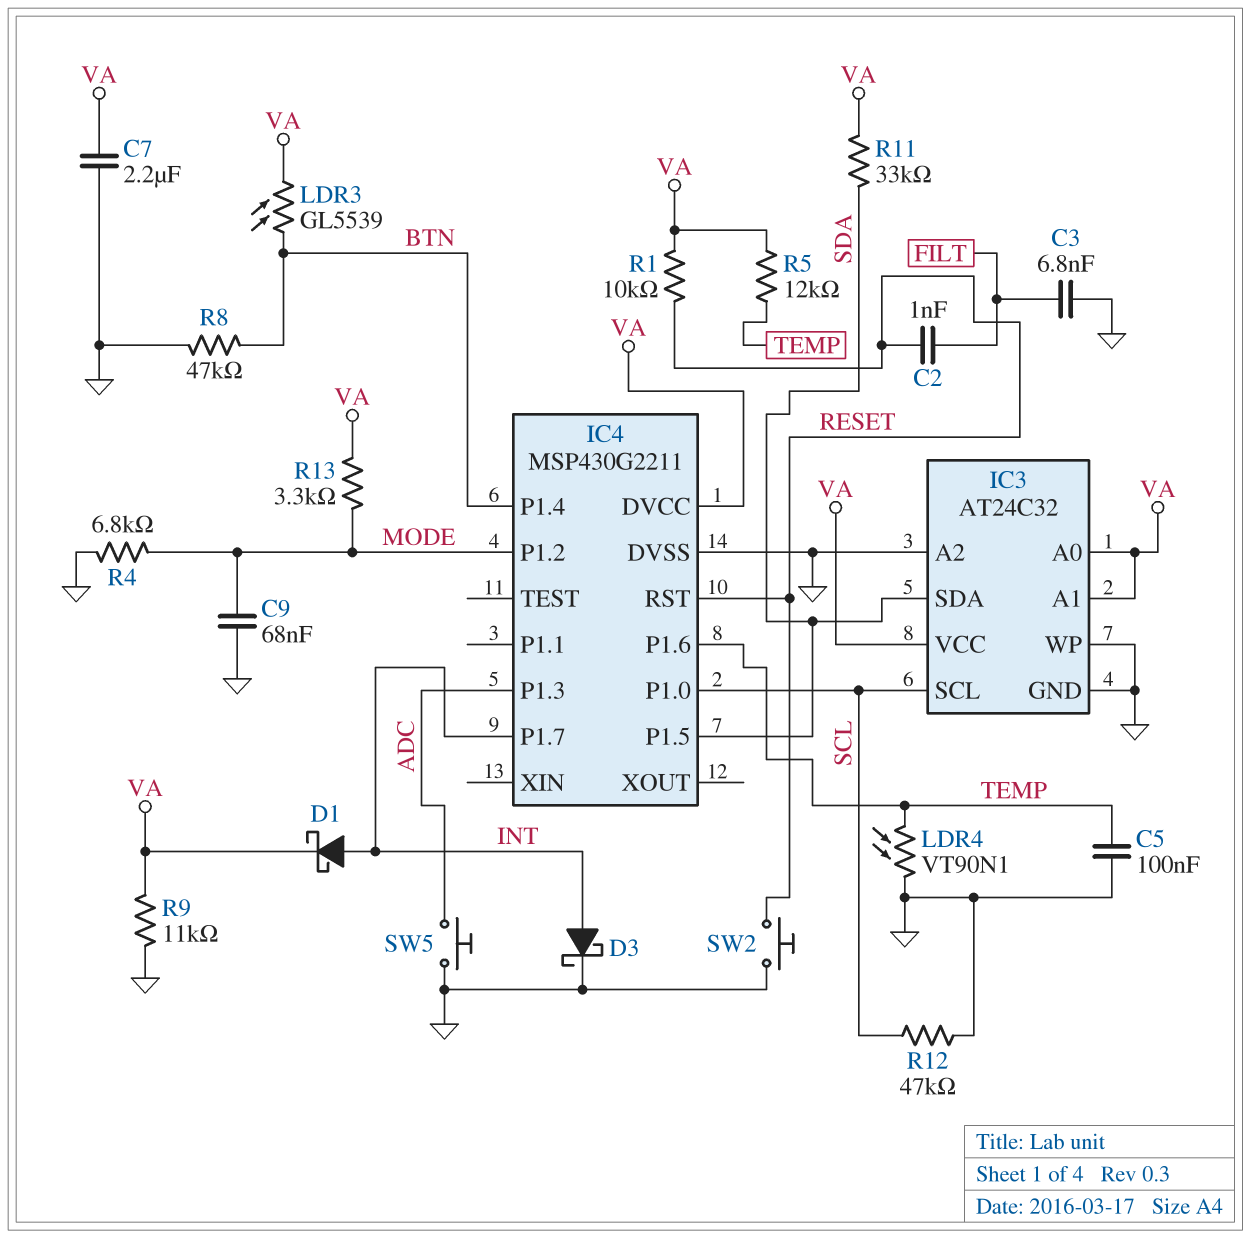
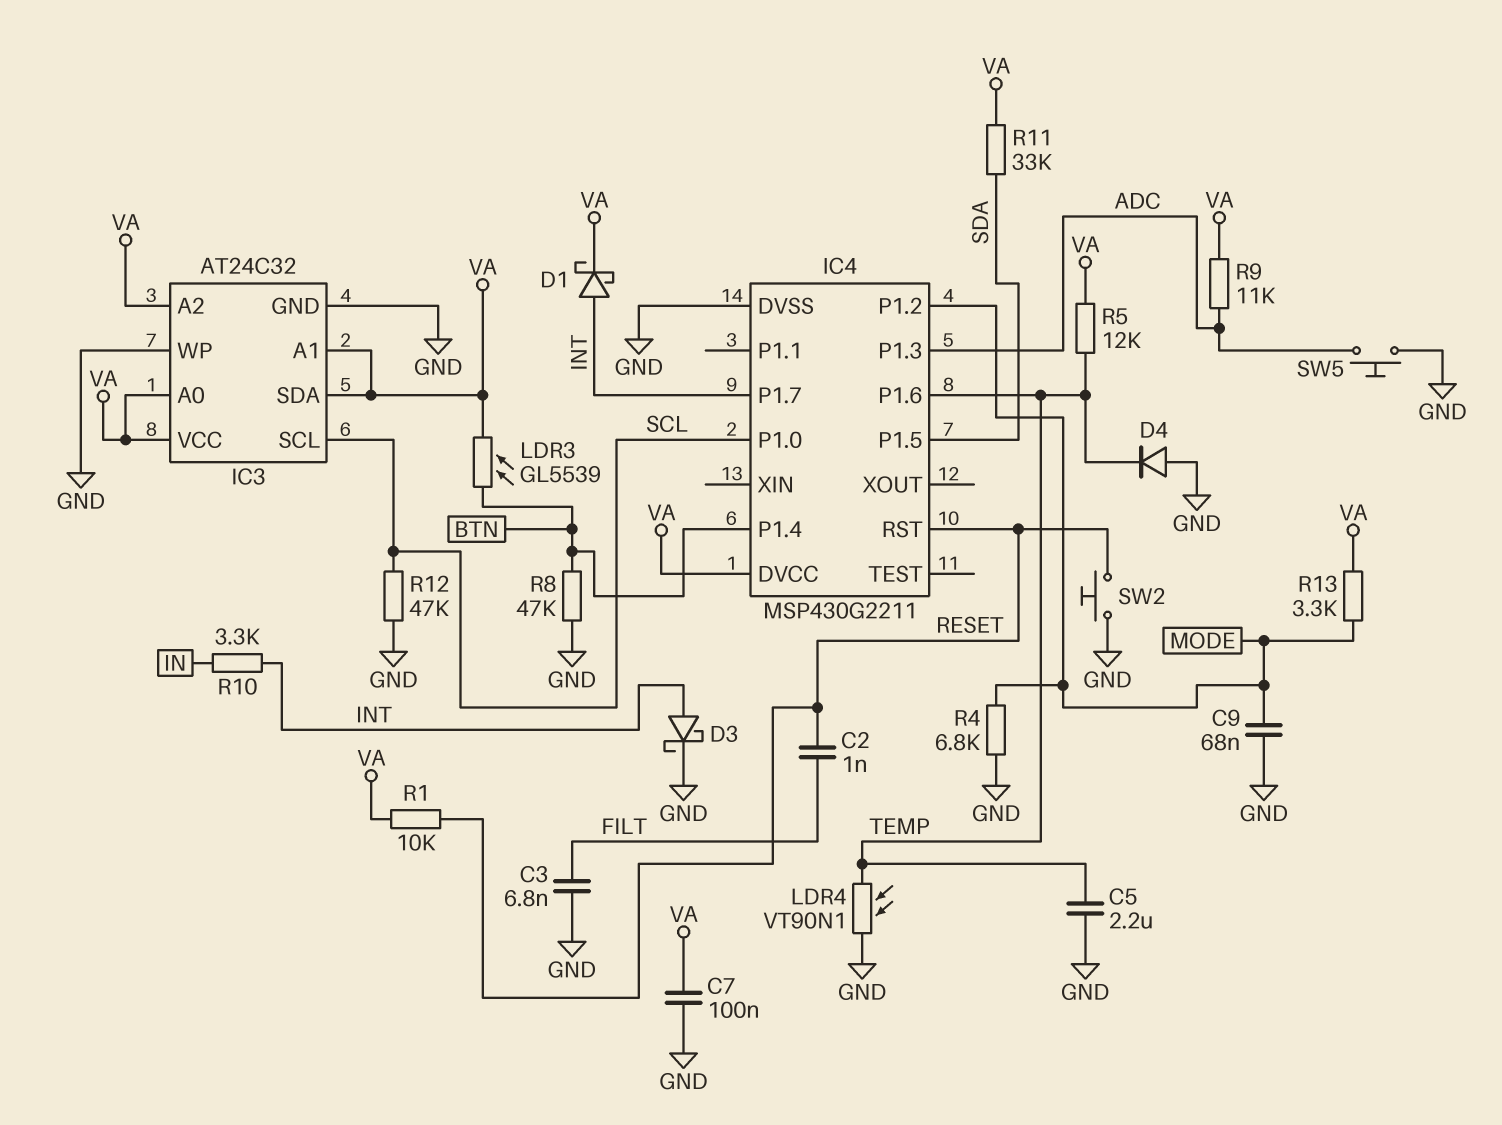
C5: 100nF (GND, TEMP) -> 2.2uF (GND, TEMP)
C7: 2.2uF (GND, VA) -> 100nF (GND, VA)
D4: none -> diode (A GND, K TEMP)
IC3 pin A2: GND -> VA
IC3 pin SDA: SDA -> VA
R9: 11k (GND, VA) -> 11k (ADC, VA)
R10: none -> 3.3k (IN, INT)

